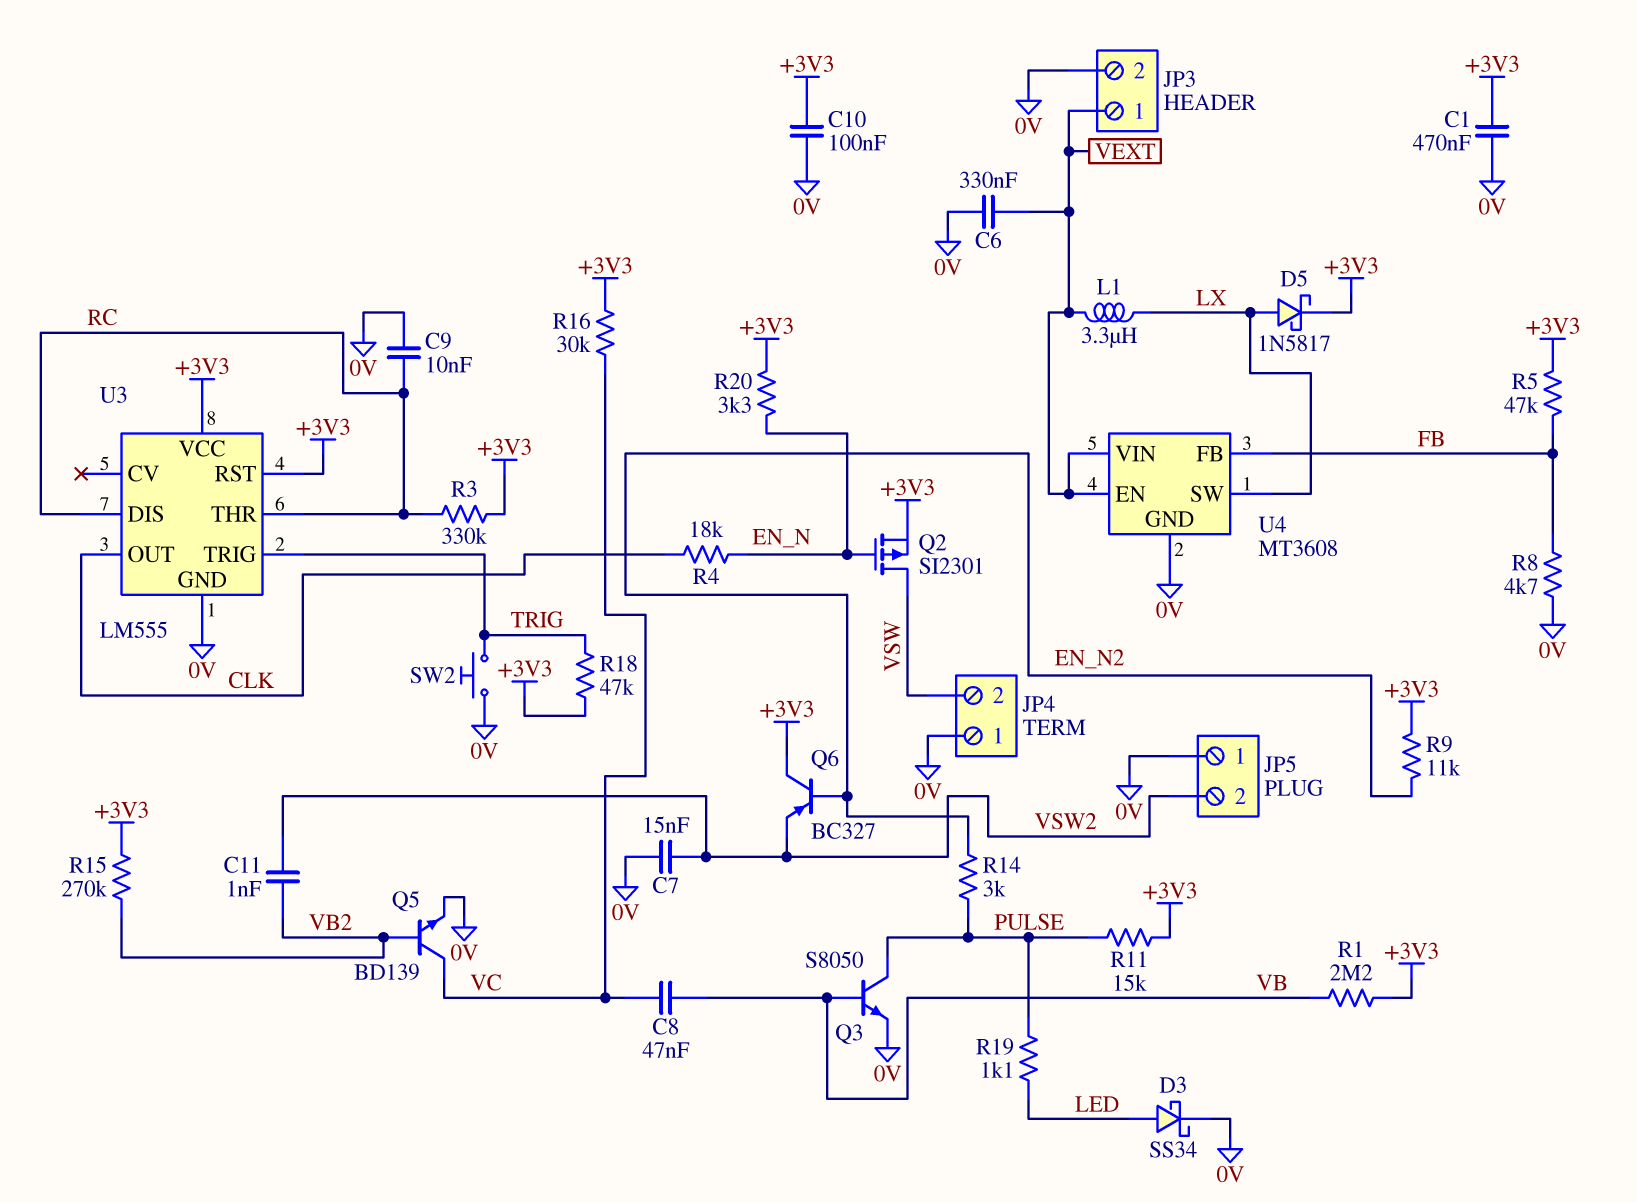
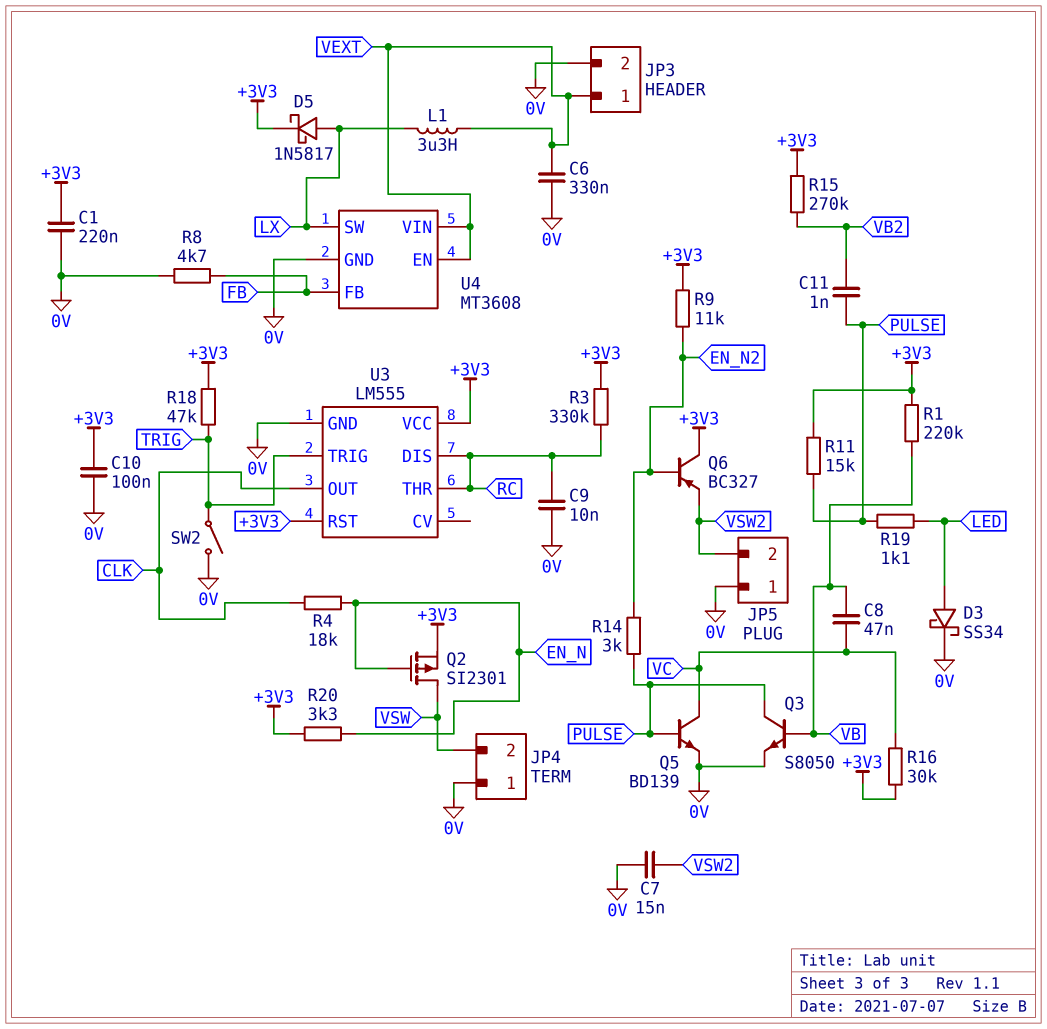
C1: 470nF (+3V3, 0V) -> 220nF (+3V3, 0V)
C11: 1nF (VB2, VSW2) -> 1nF (PULSE, VB2)
Q5: NPN BD139 (B VB2, C VC, E 0V) -> NPN BD139 (B PULSE, C VC, E 0V)
R1: 2.2M (+3V3, VB) -> 220k (+3V3, VB)
R5: 47k (+3V3, FB) -> none
SW2: button (0V, TRIG) -> switch (0V, TRIG)

